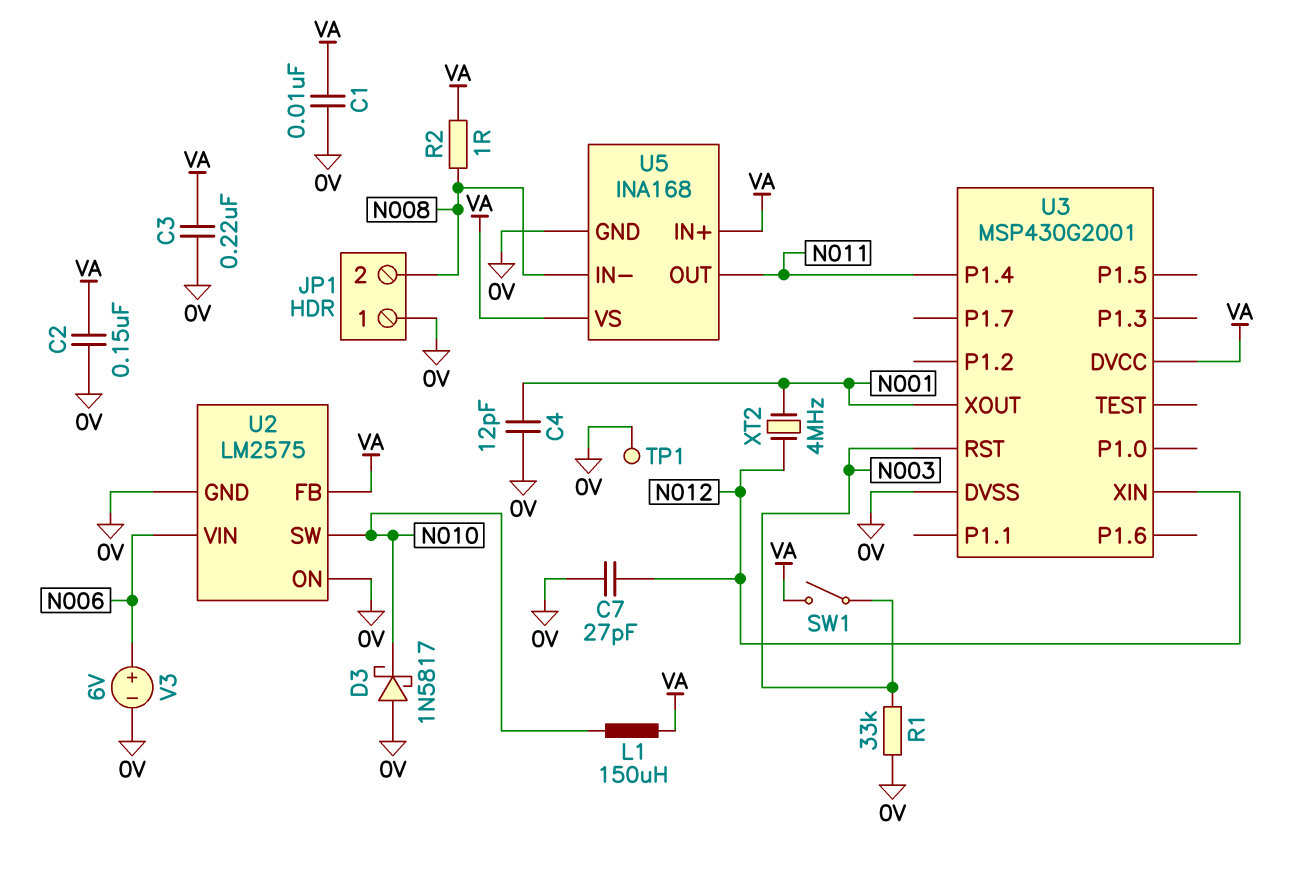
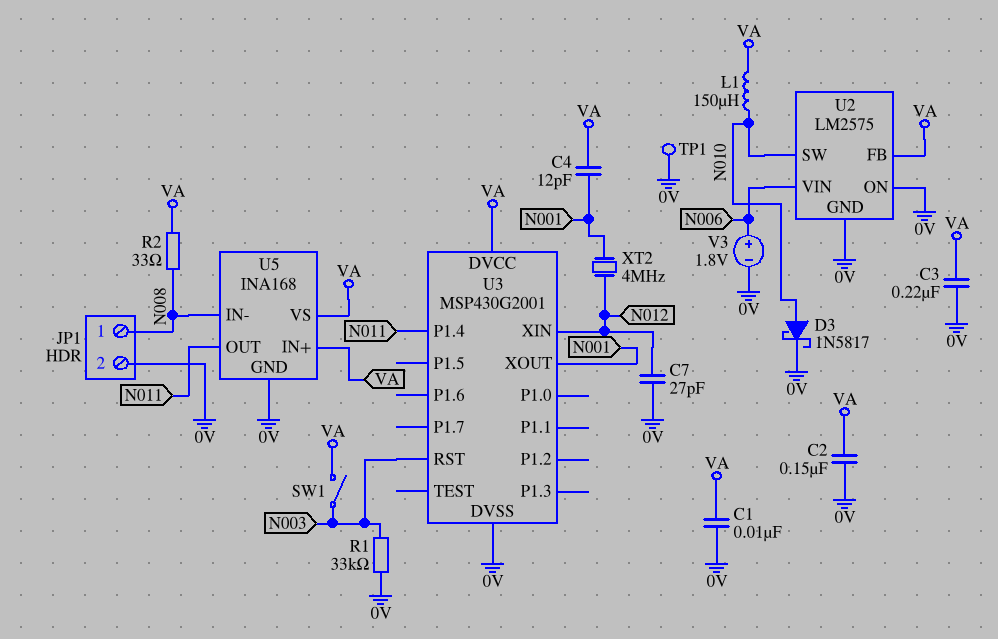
C4: 12pF (0V, N001) -> 12pF (N001, VA)
D3: schottky 1N5817 (A 0V, K N010) -> schottky 1N5817 (A N010, K 0V)
JP1 pin 1: 0V -> N008
JP1 pin 2: N008 -> 0V
R2: 1 (N008, VA) -> 33 (N008, VA)
V3: 6V (plus N006, minus 0V) -> 1.8V (plus N006, minus 0V)

